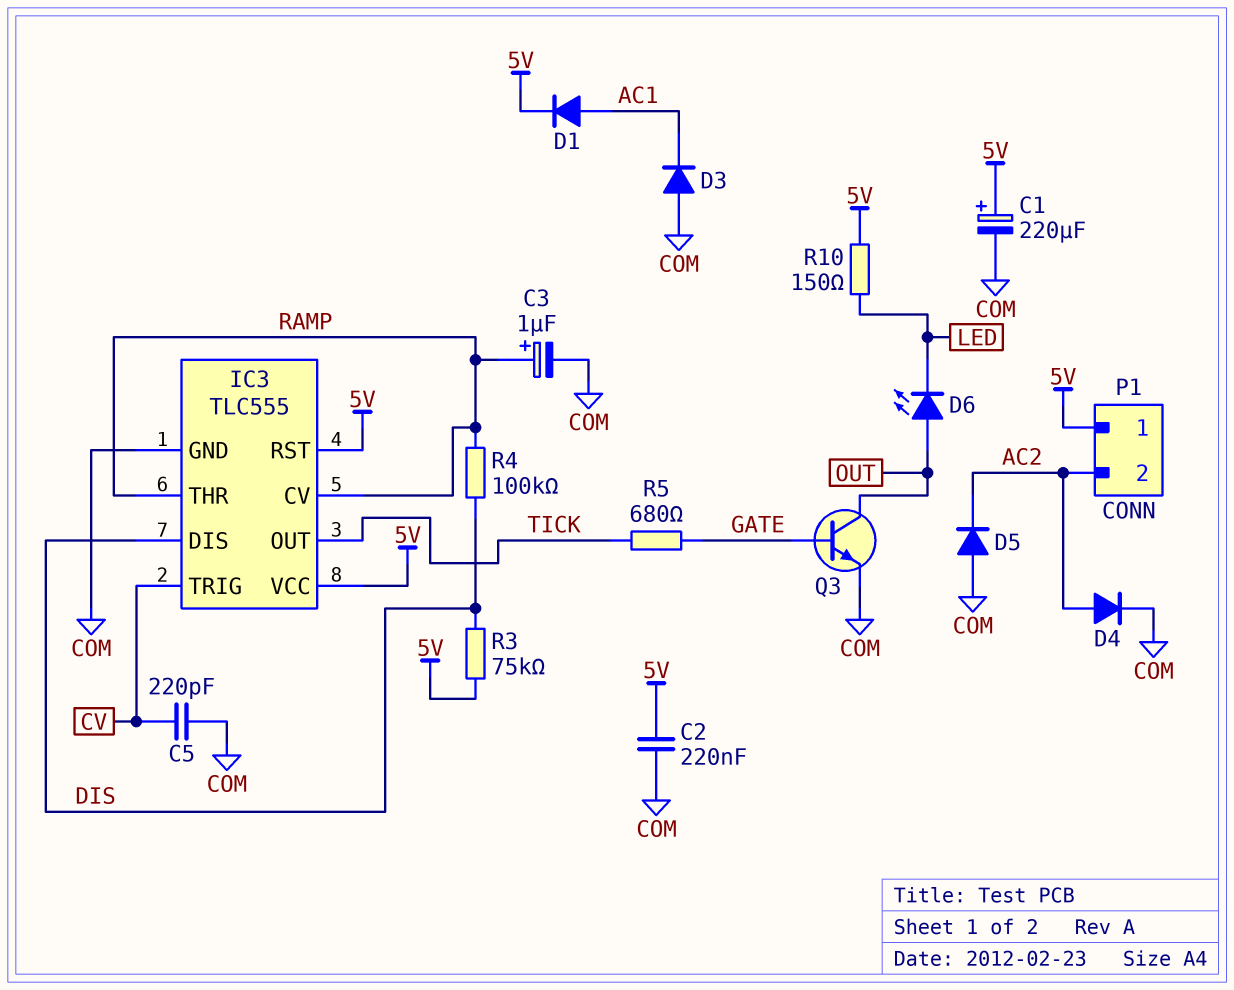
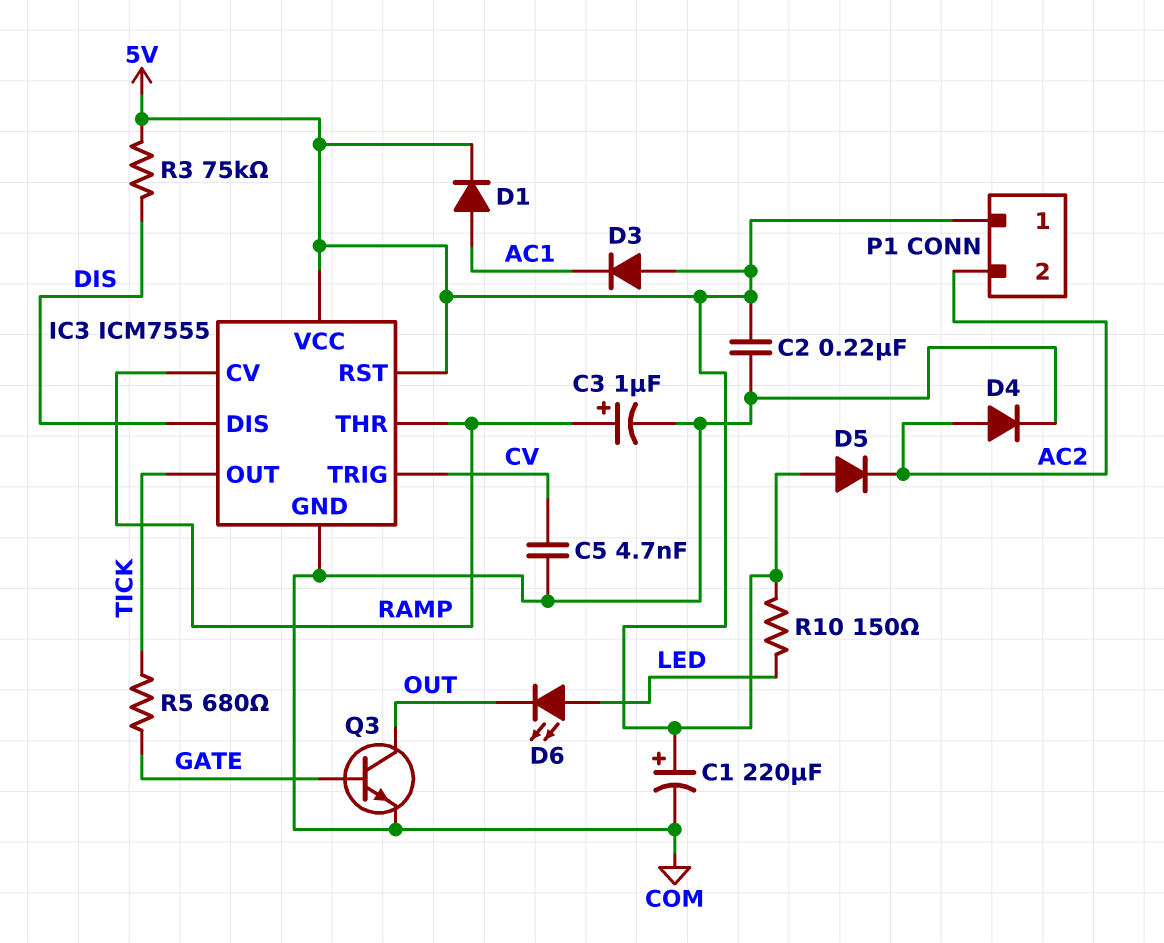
C5: 220pF (COM, CV) -> 4.7nF (COM, CV)
D3: diode (A COM, K AC1) -> diode (A 5V, K AC1)
D5: diode (A COM, K AC2) -> diode (A 5V, K AC2)
D6: LED (A OUT, K LED) -> LED (A LED, K OUT)
IC3: TLC555 -> ICM7555
R4: 100k (DIS, RAMP) -> none

